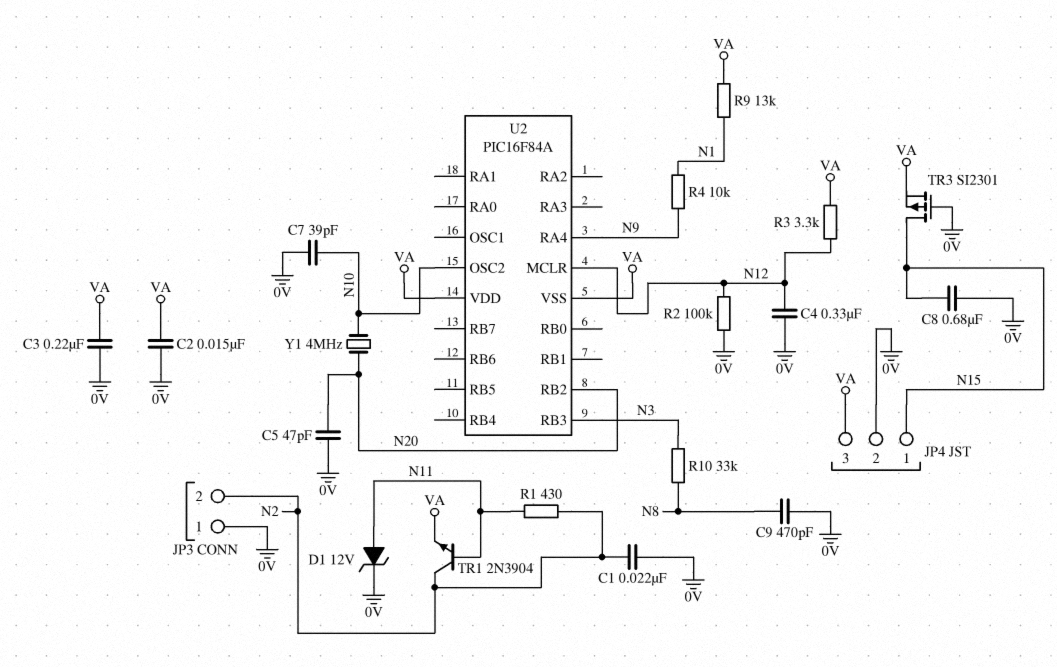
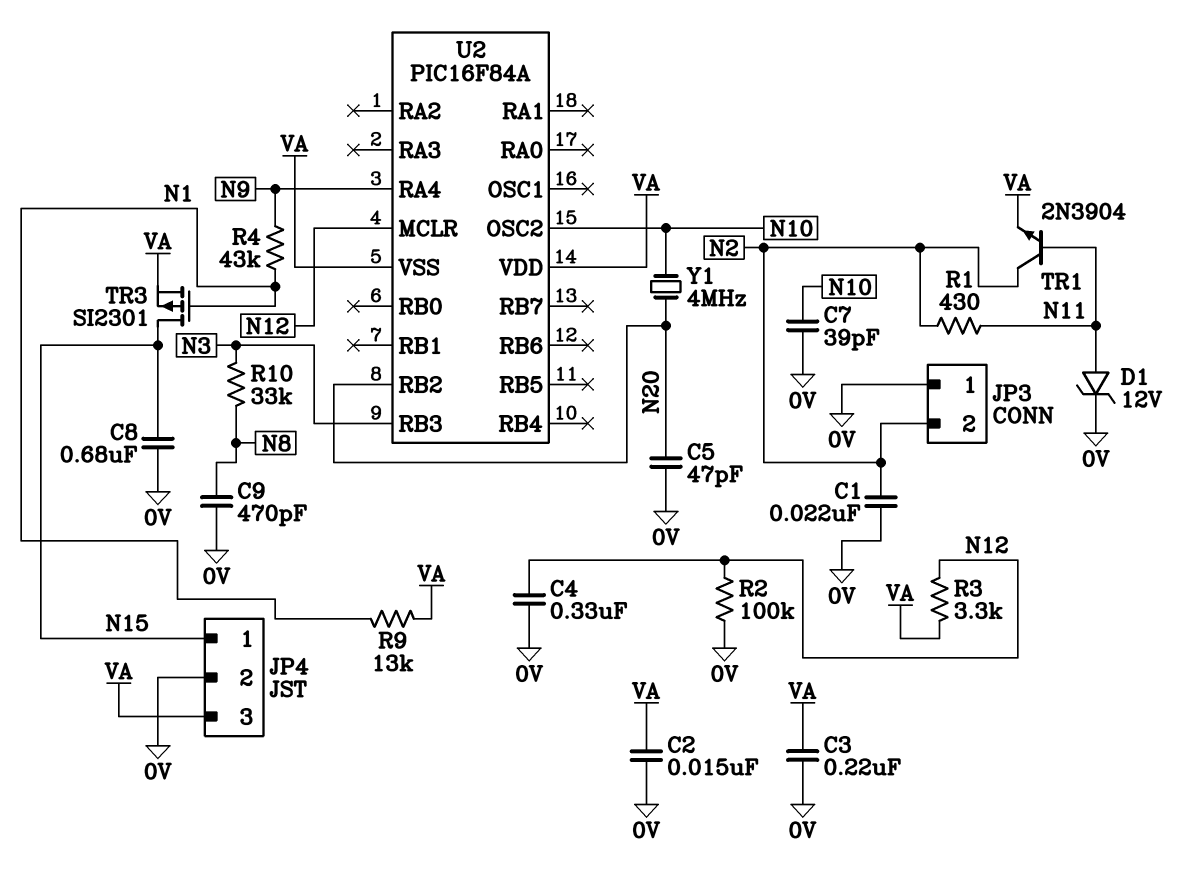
R4: 10k (N1, N9) -> 43k (N1, N9)
TR3: PMOS SI2301 (G 0V, D N15, S VA) -> PMOS SI2301 (G N1, D N15, S VA)

